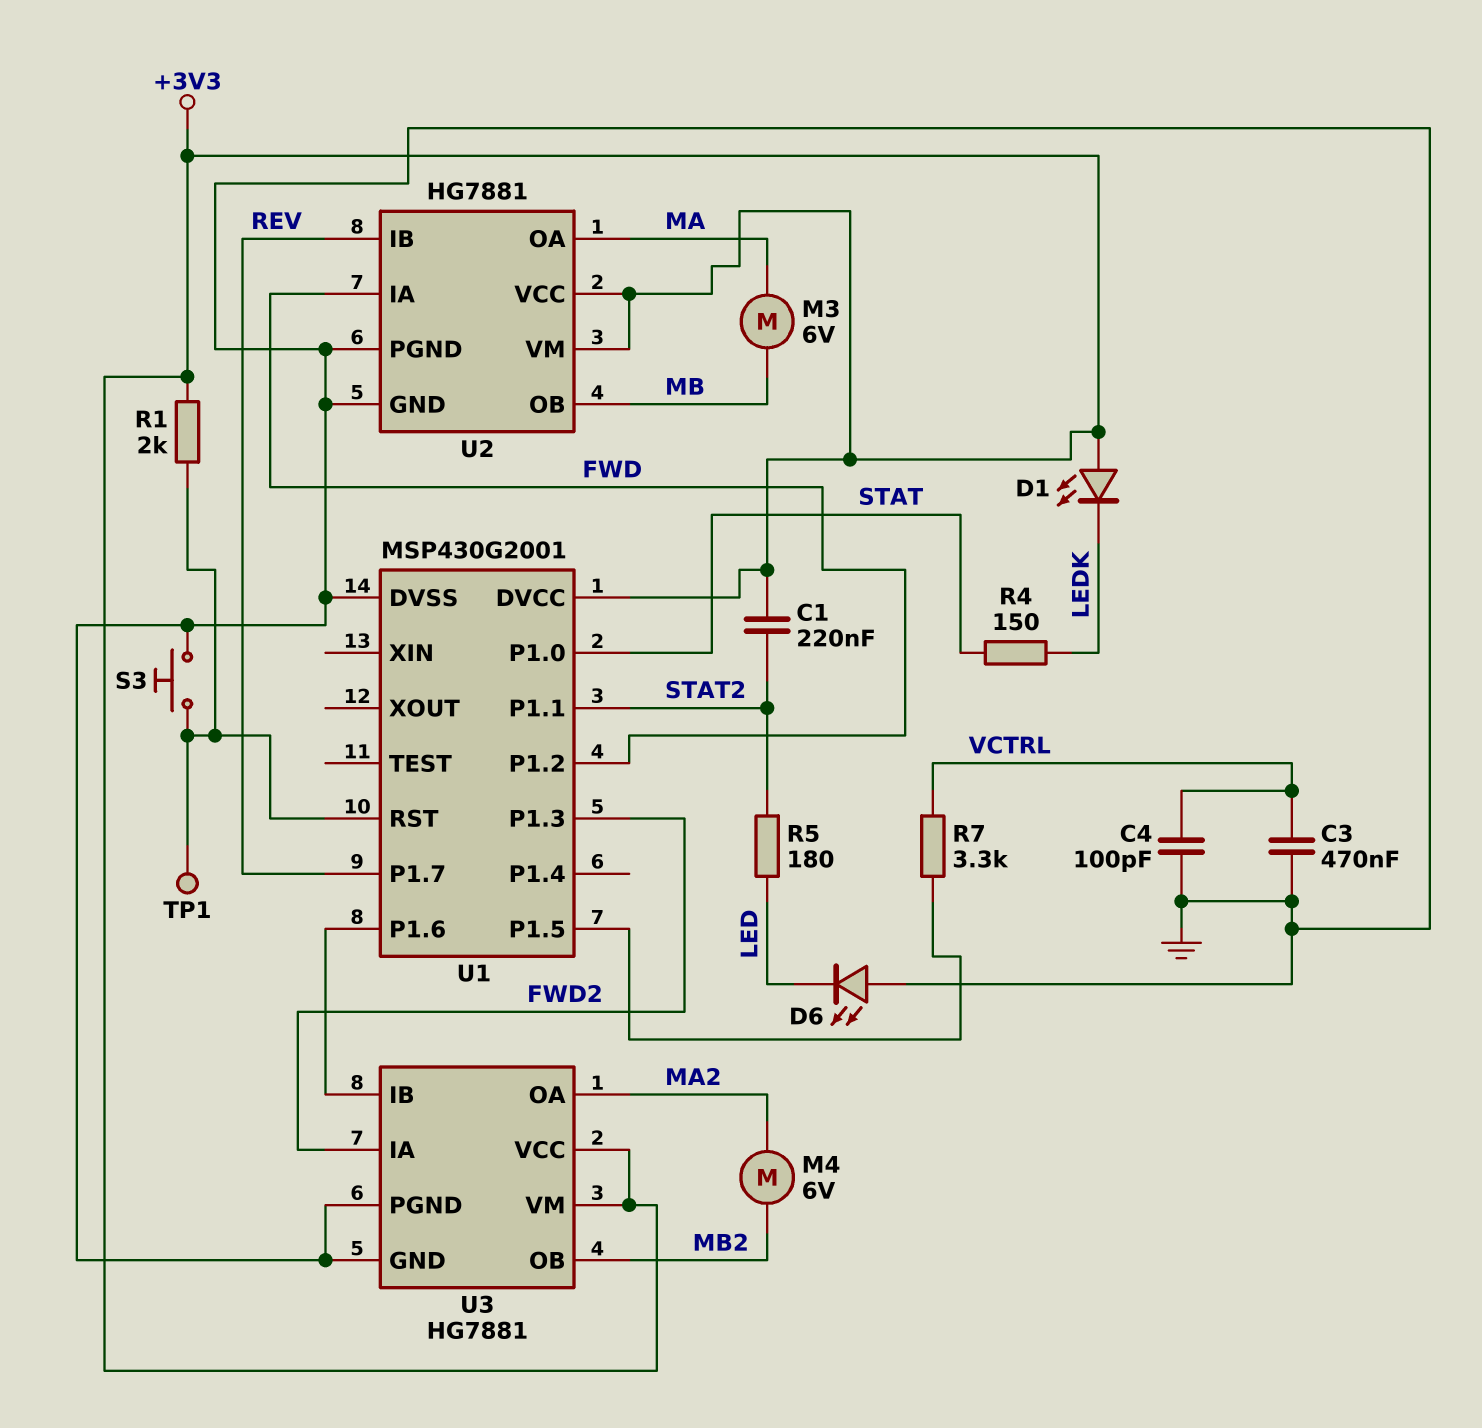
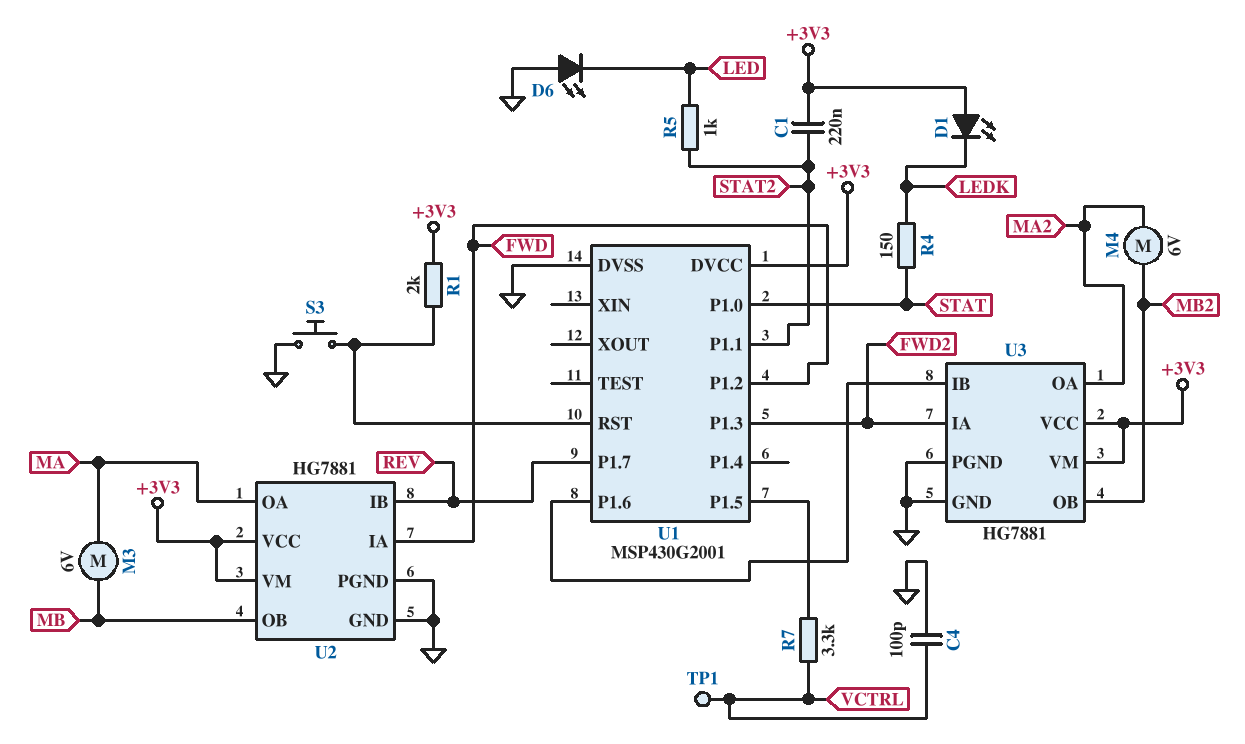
C3: 470nF (GND, VCTRL) -> none
R5: 180 (LED, STAT2) -> 1k (LED, STAT2)
TP1: test point (U1/RST) -> test point (VCTRL)

